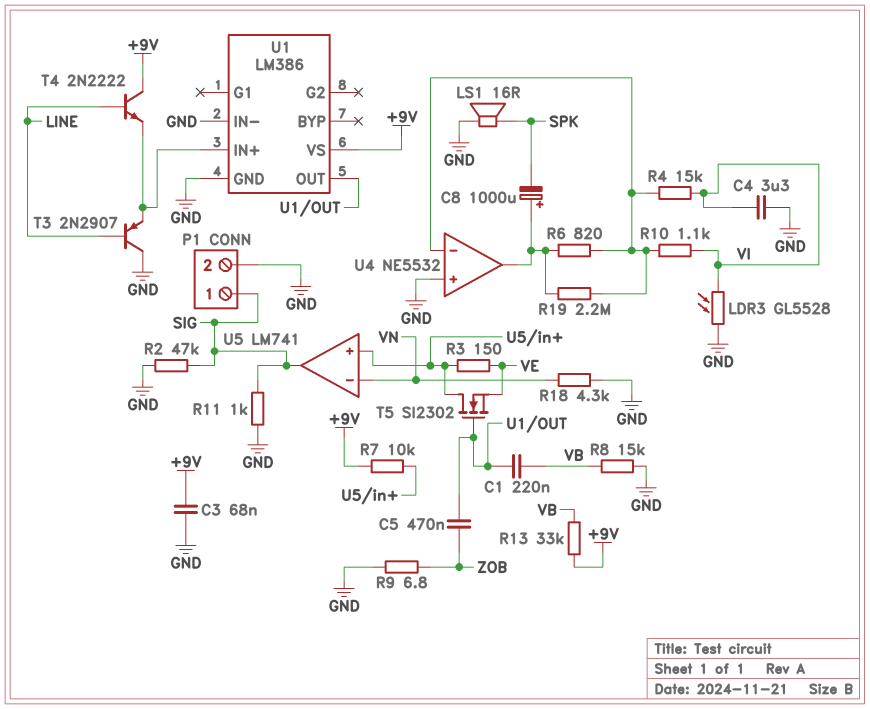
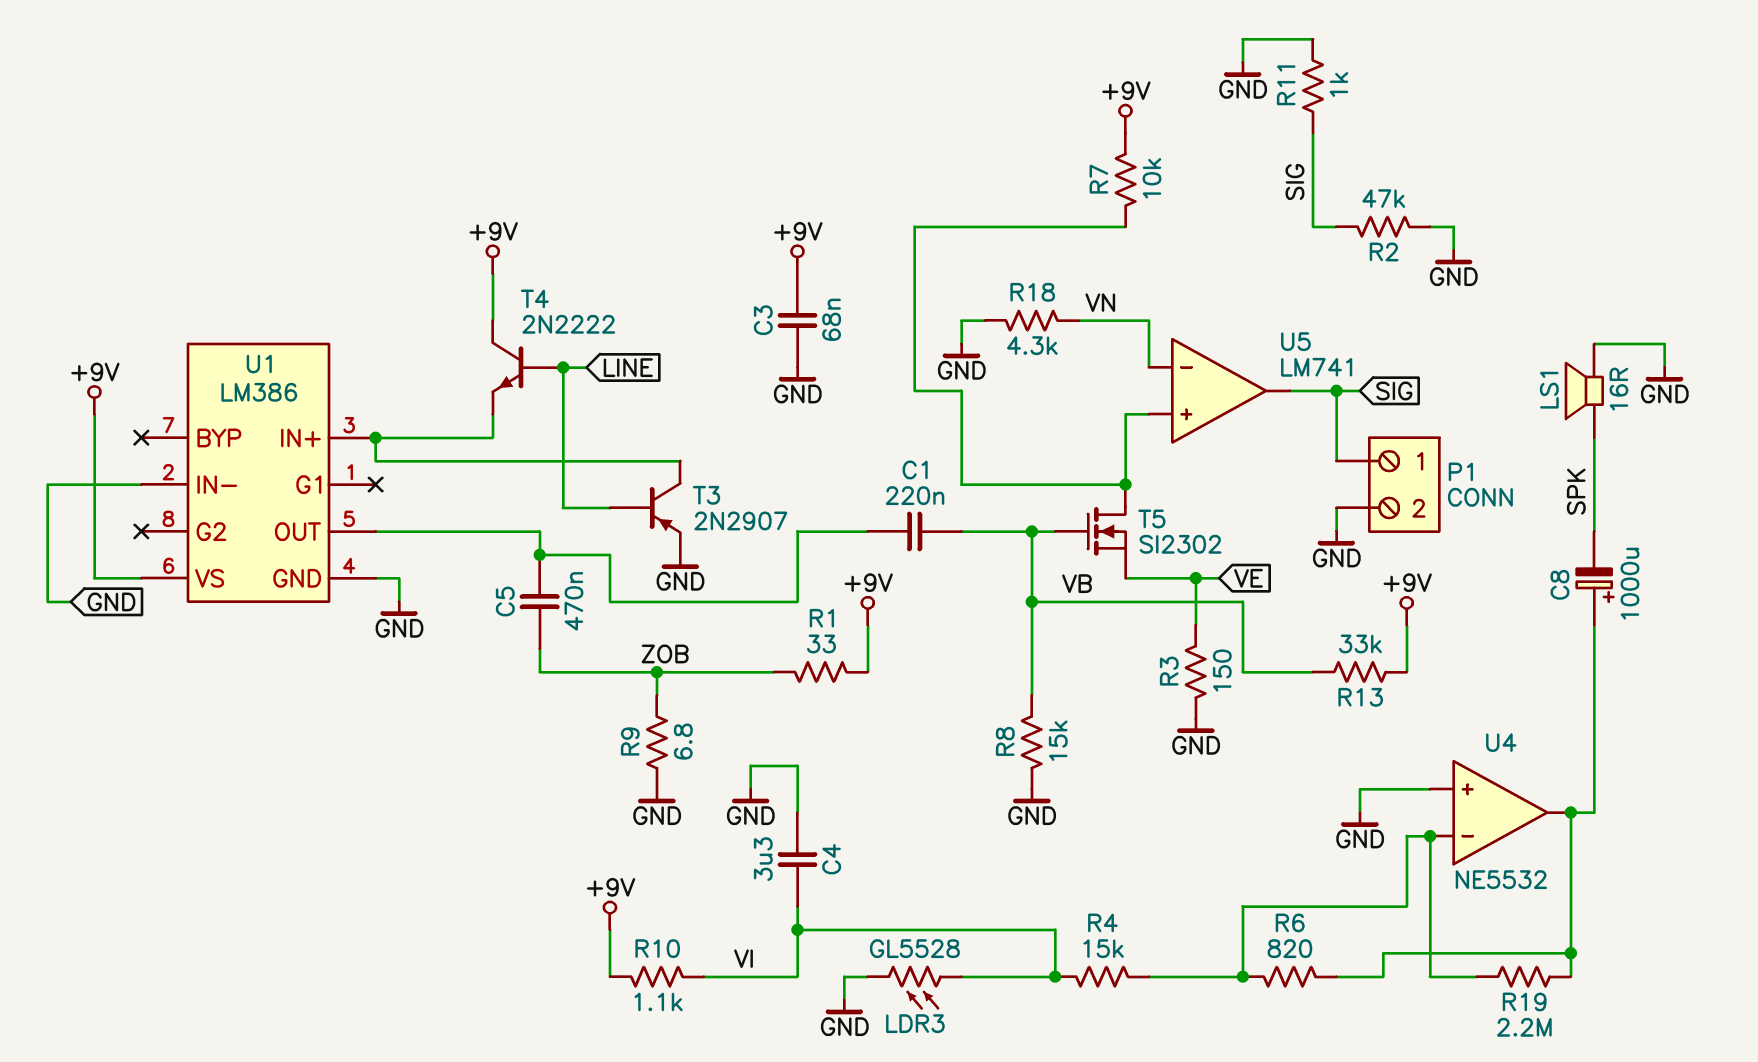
R1: none -> 33 (+9V, ZOB)
R3: 150 (U5/in+, VE) -> 150 (GND, VE)
R10: 1.1k (U4/in-, VI) -> 1.1k (+9V, VI)
T3: PNP 2N2907 (B LINE, C GND, E U1/IN+) -> PNP 2N2907 (B LINE, C U1/IN+, E GND)
T5: NMOS SI2302 (G U1/OUT, D U5/in+, S VE) -> NMOS SI2302 (G VB, D U5/in+, S VE)

